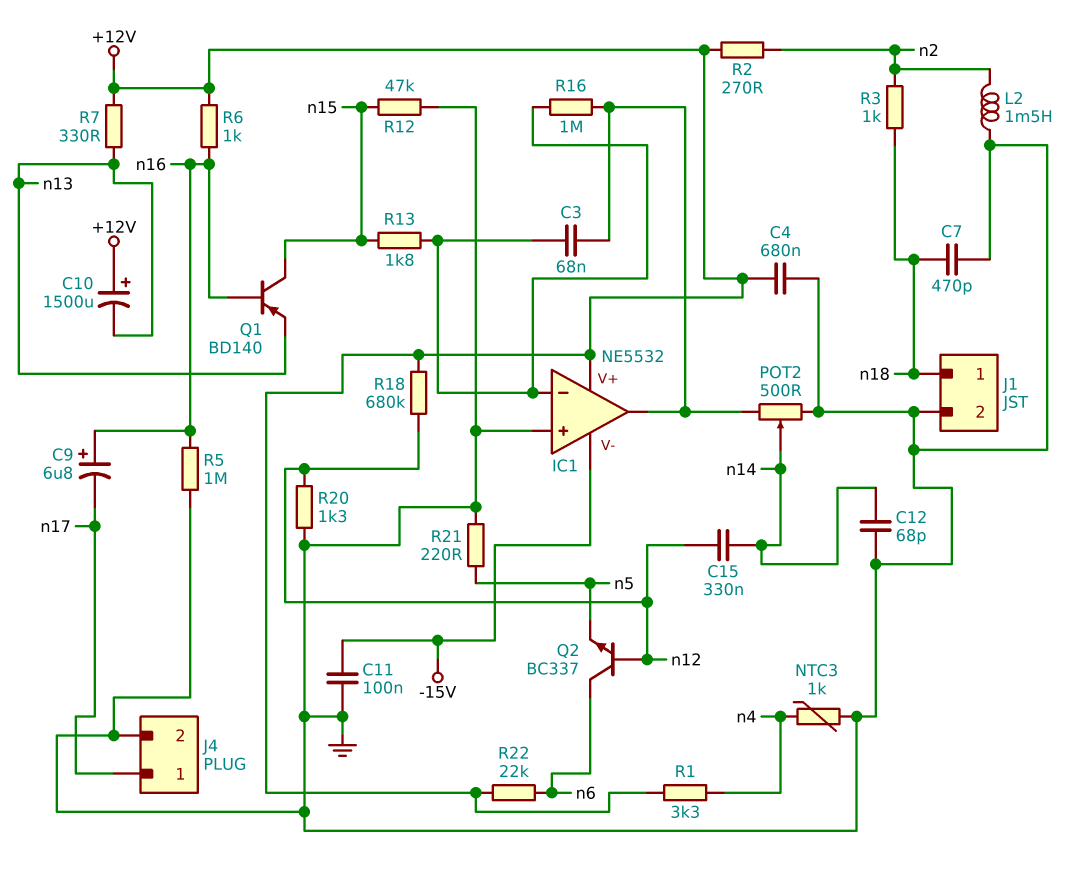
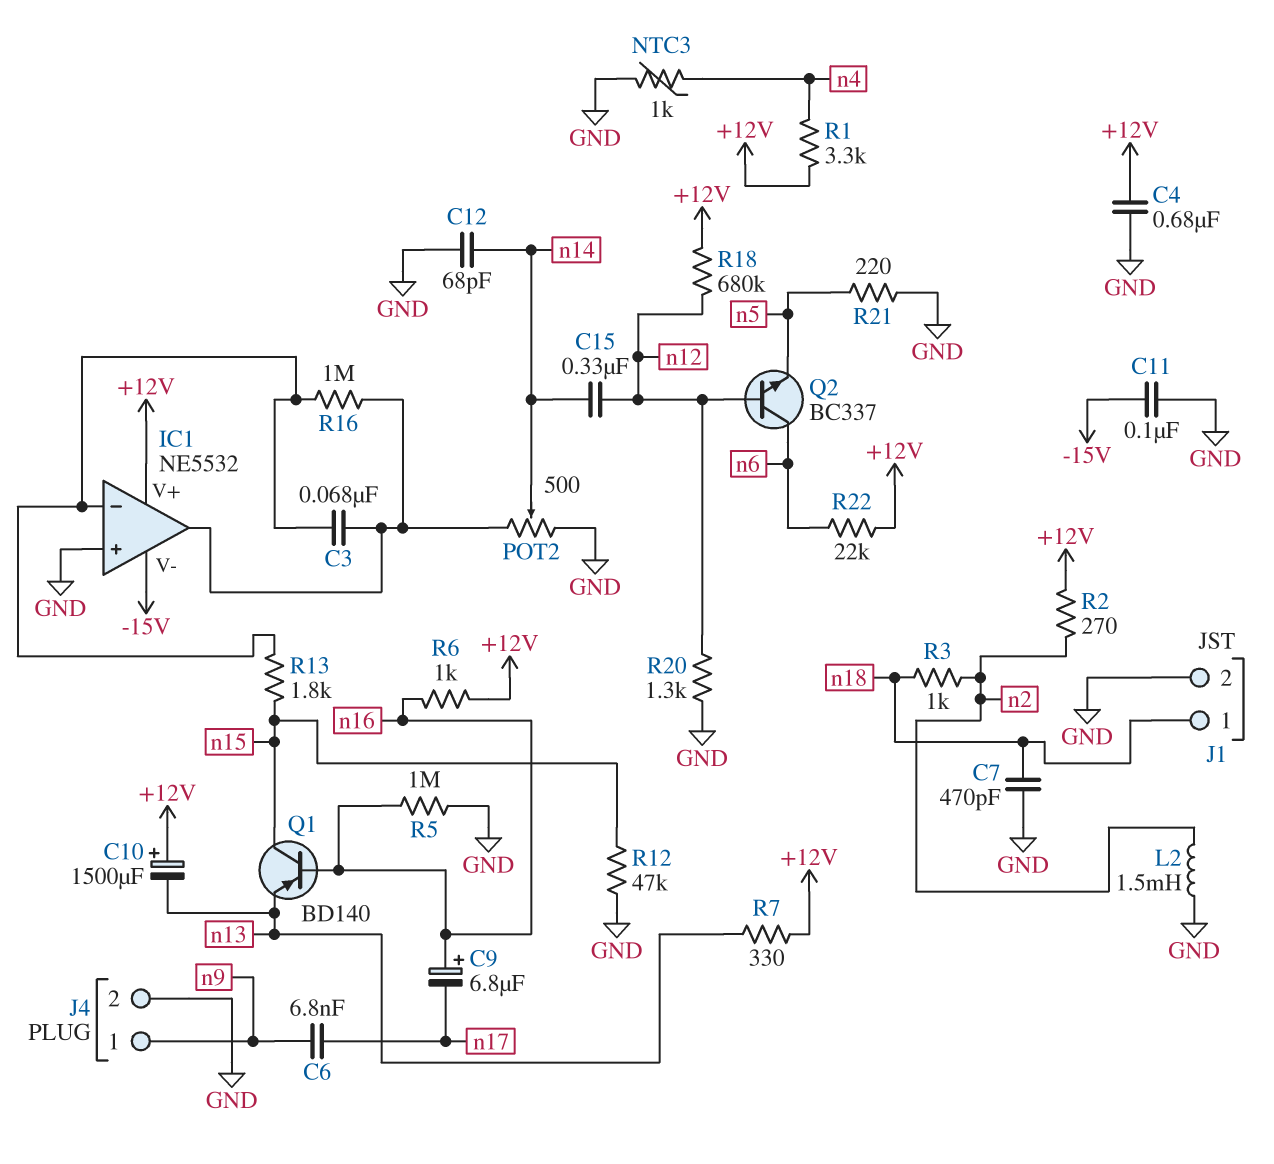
C6: none -> 6.8nF (n9, n17)
J4 pin 1: n17 -> n9

